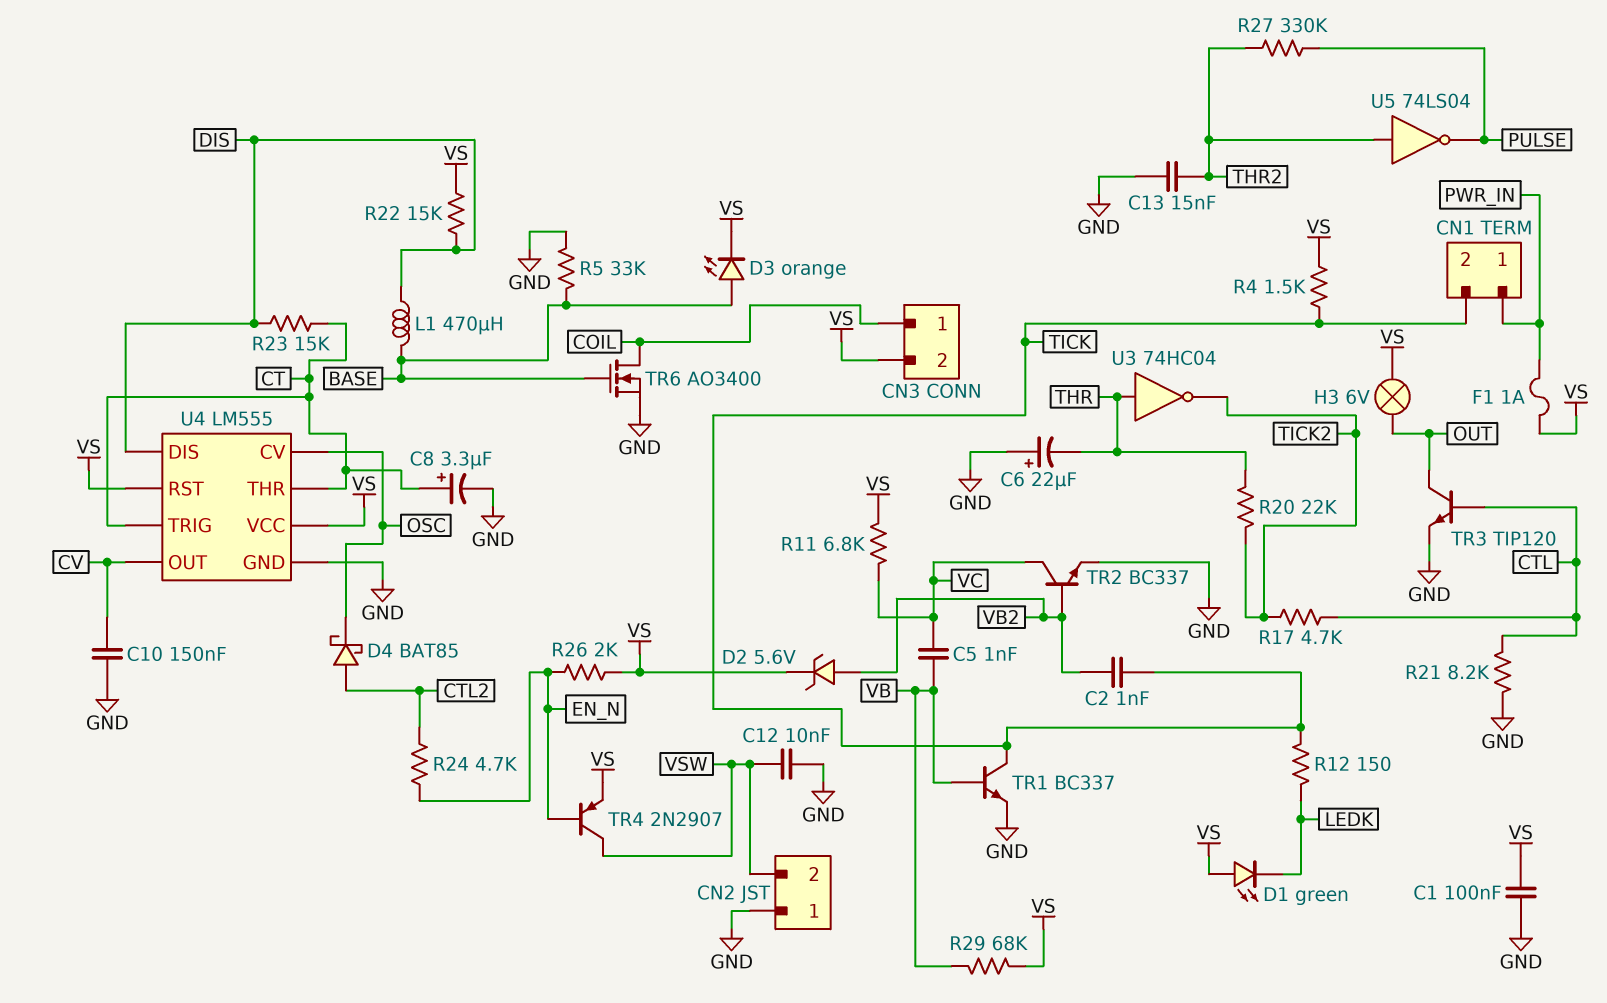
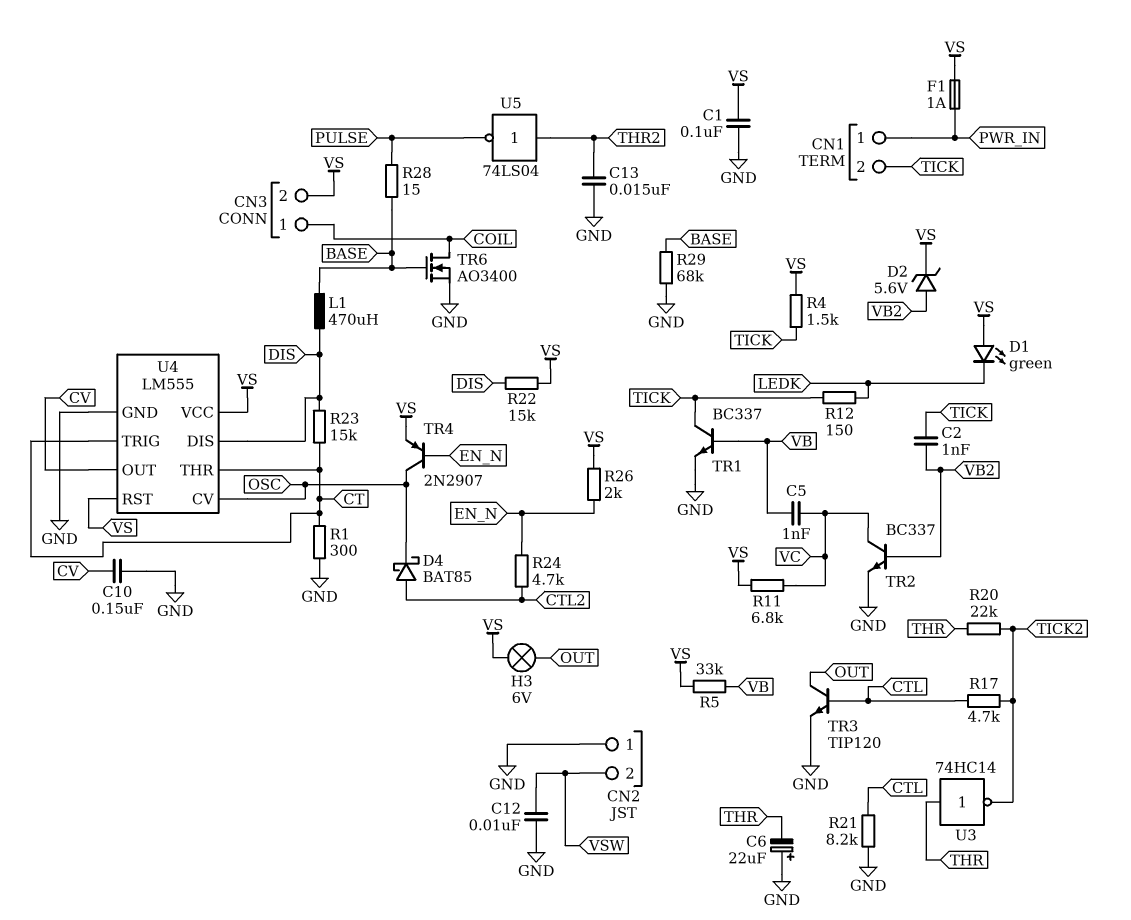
C8: 3.3uF (plus CT, minus GND) -> none
D3: LED orange (A BASE, K VS) -> none
R1: none -> 300 (CT, GND)
R5: 33k (BASE, GND) -> 33k (VB, VS)
R27: 330k (PULSE, THR2) -> none
R28: none -> 15 (BASE, PULSE)
R29: 68k (VB, VS) -> 68k (BASE, GND)
TR4: PNP 2N2907 (B EN_N, C VSW, E VS) -> PNP 2N2907 (B EN_N, C OSC, E VS)
U3: NOT 74HC04 (in THR, out TICK2) -> NOT 74HC14 (in THR, out TICK2)

